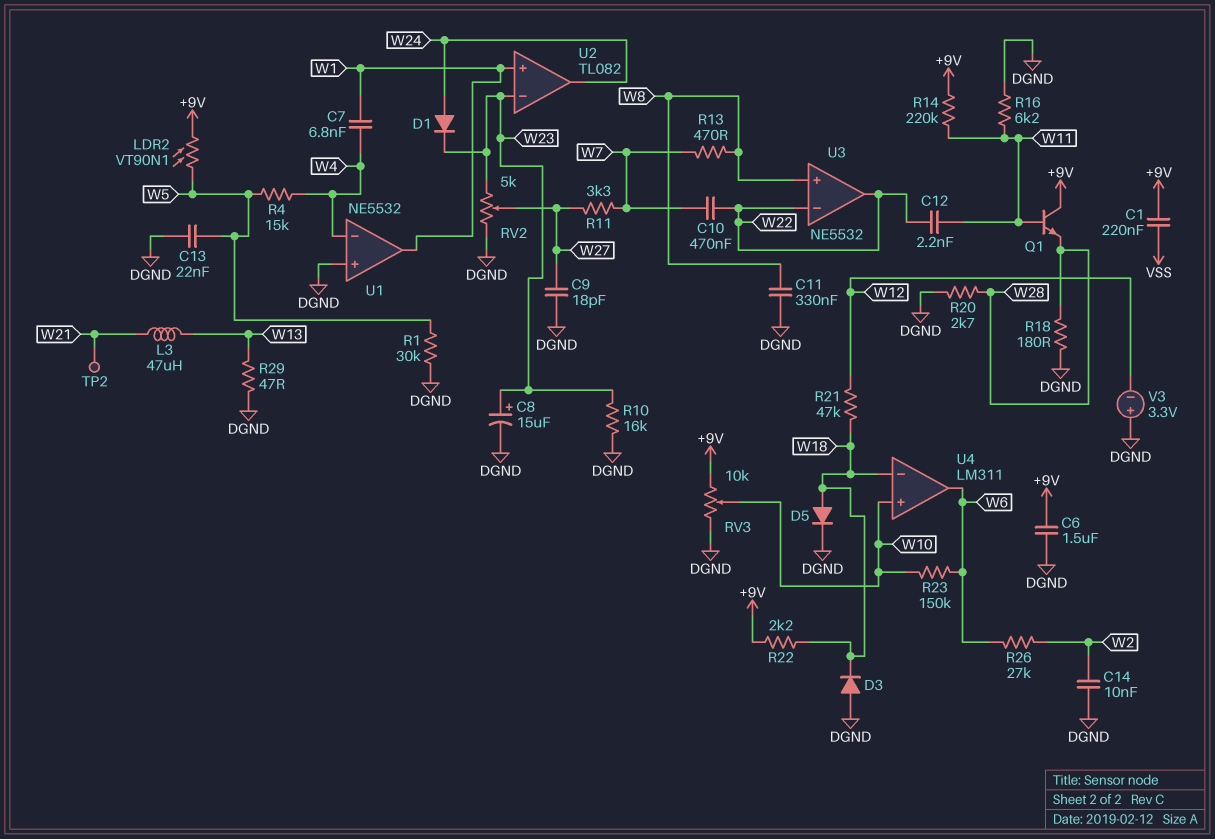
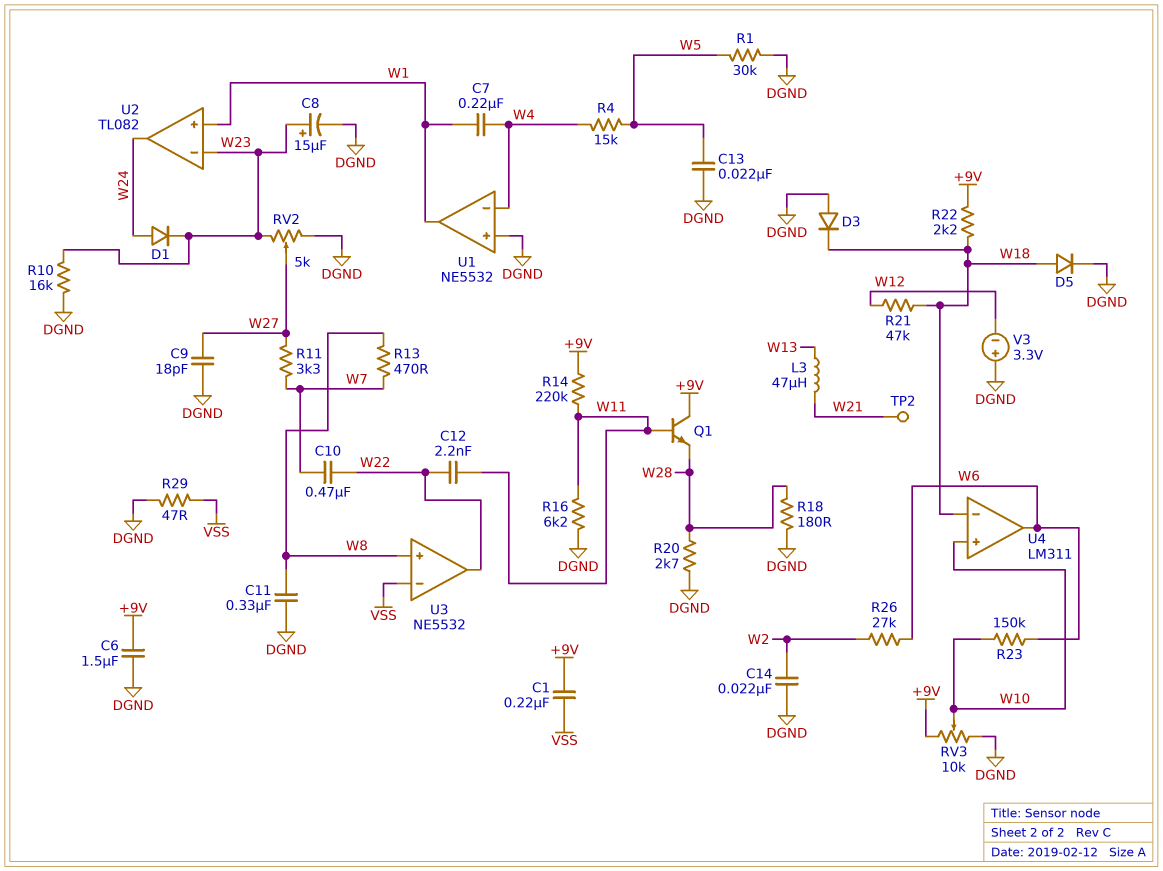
C7: 6.8nF (W1, W4) -> 220nF (W1, W4)
C14: 10nF (DGND, W2) -> 22nF (DGND, W2)
LDR2: VT90N1 (+9V, W5) -> none
R29: 47 (DGND, W13) -> 47 (DGND, VSS)
U3 pin in-: W22 -> VSS

